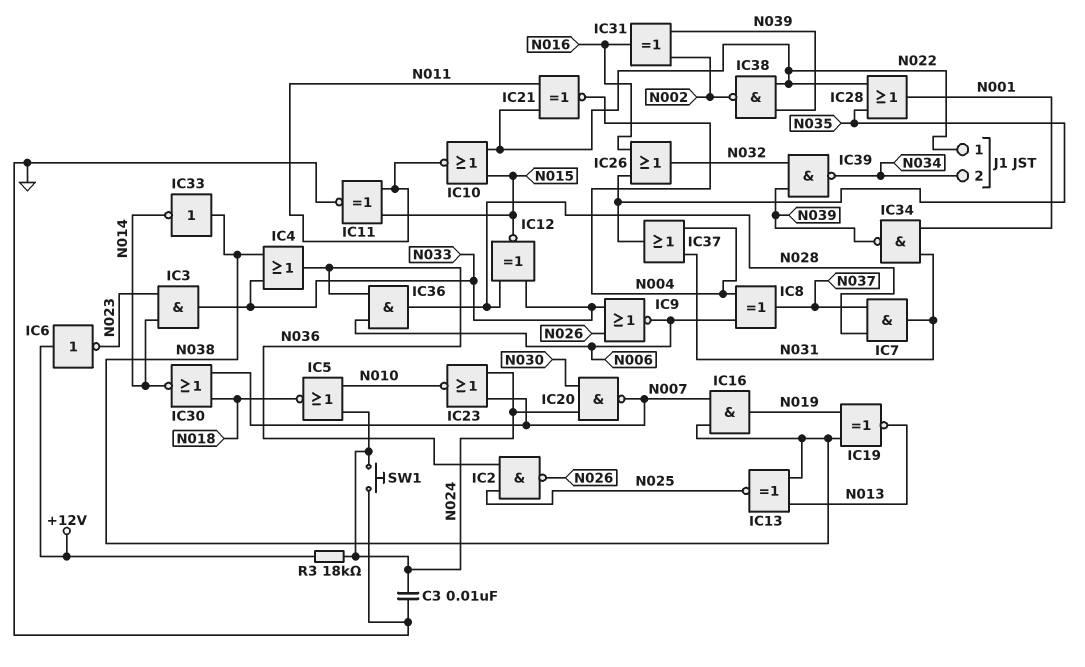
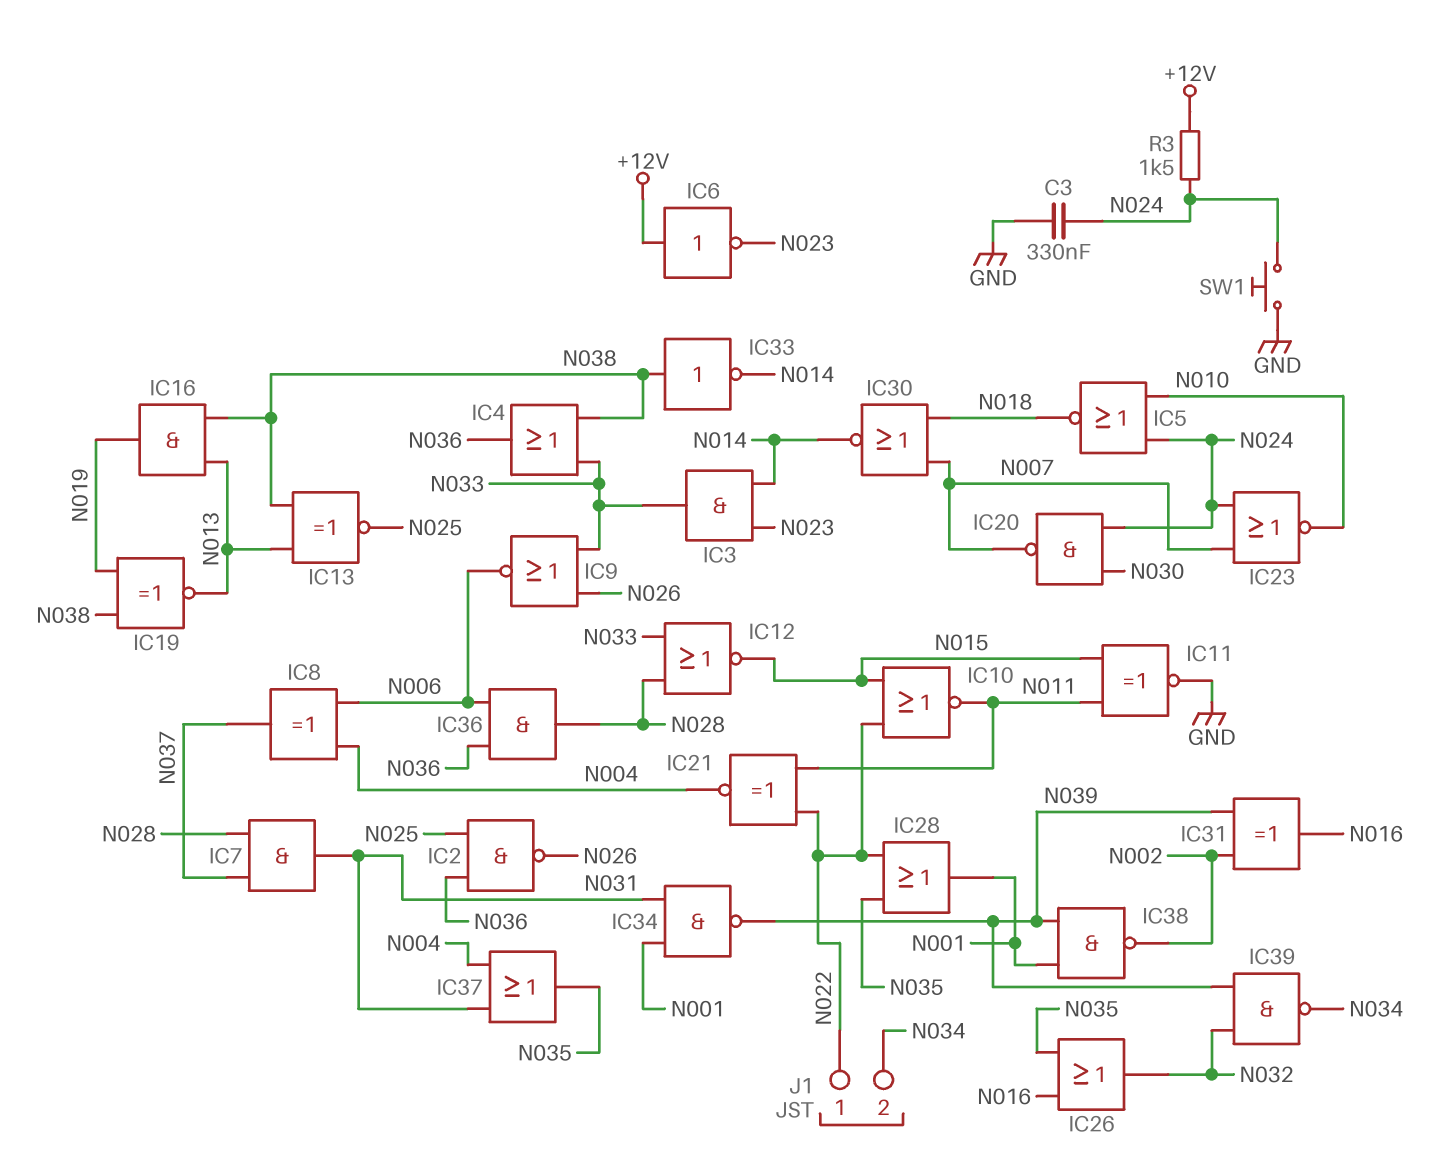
C3: 10nF (GND, N024) -> 330nF (GND, N024)
IC12: XNOR (in N028, in N033, out N015) -> NOR (in N028, in N033, out N015)
IC16: AND (in N007, in N038, out N019) -> AND (in N013, in N038, out N019)
IC38: NAND (in N022, in N039, out N002) -> NAND (in N001, in N039, out N002)
R3: 18k (+12V, N024) -> 1.5k (+12V, N024)

